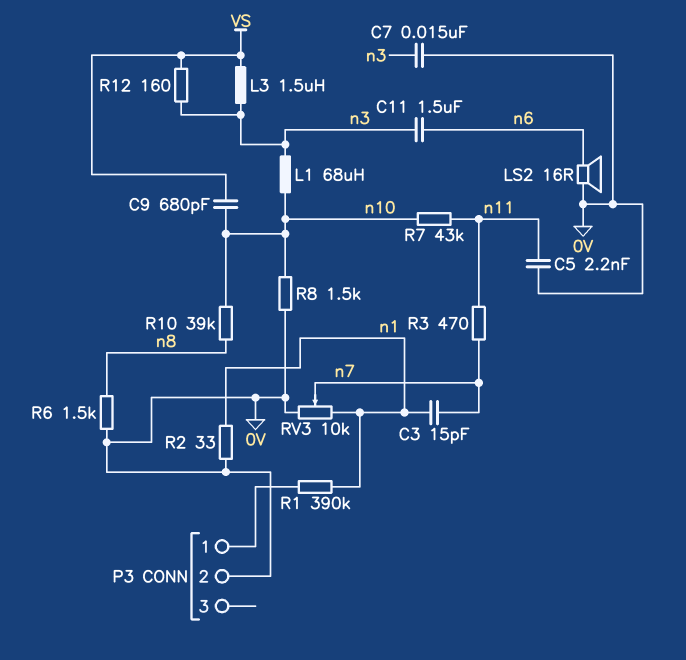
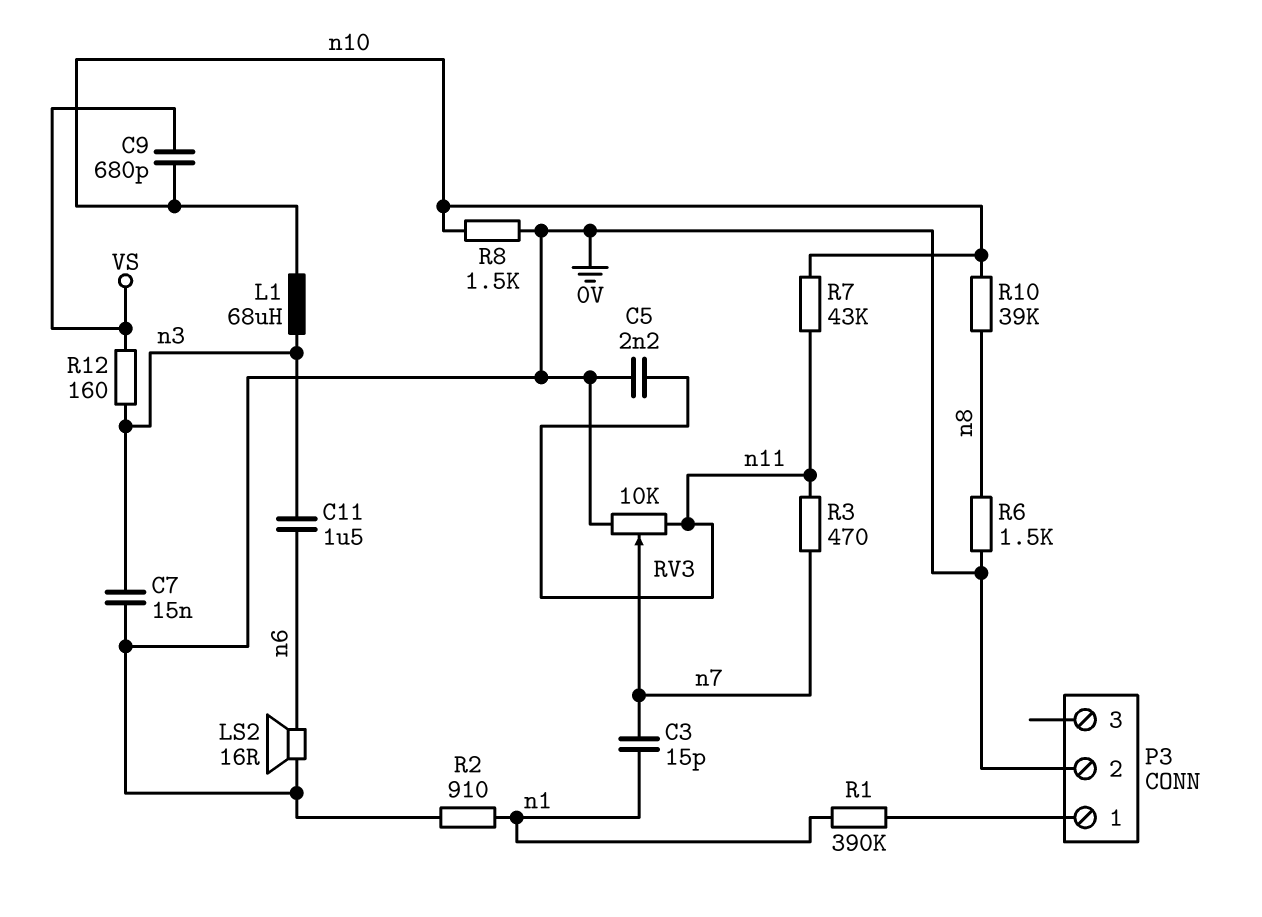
L3: 1.5uH (VS, n3) -> none
R2: 33 (0V, n1) -> 910 (0V, n1)
RV3: 10k (0V, n1, wiper n7) -> 10k (0V, n11, wiper n7)

